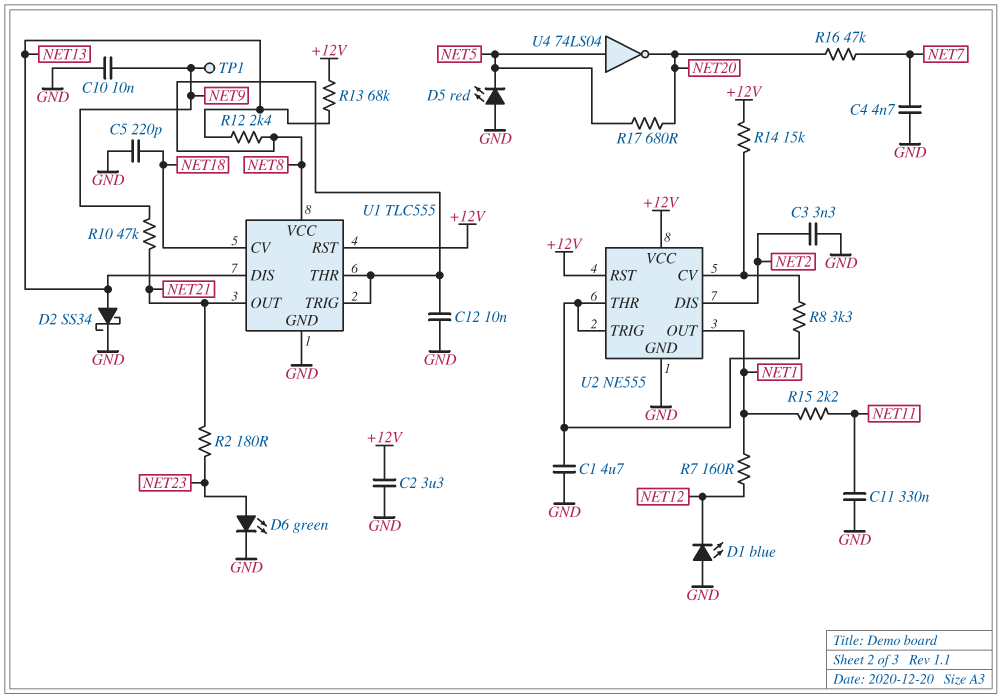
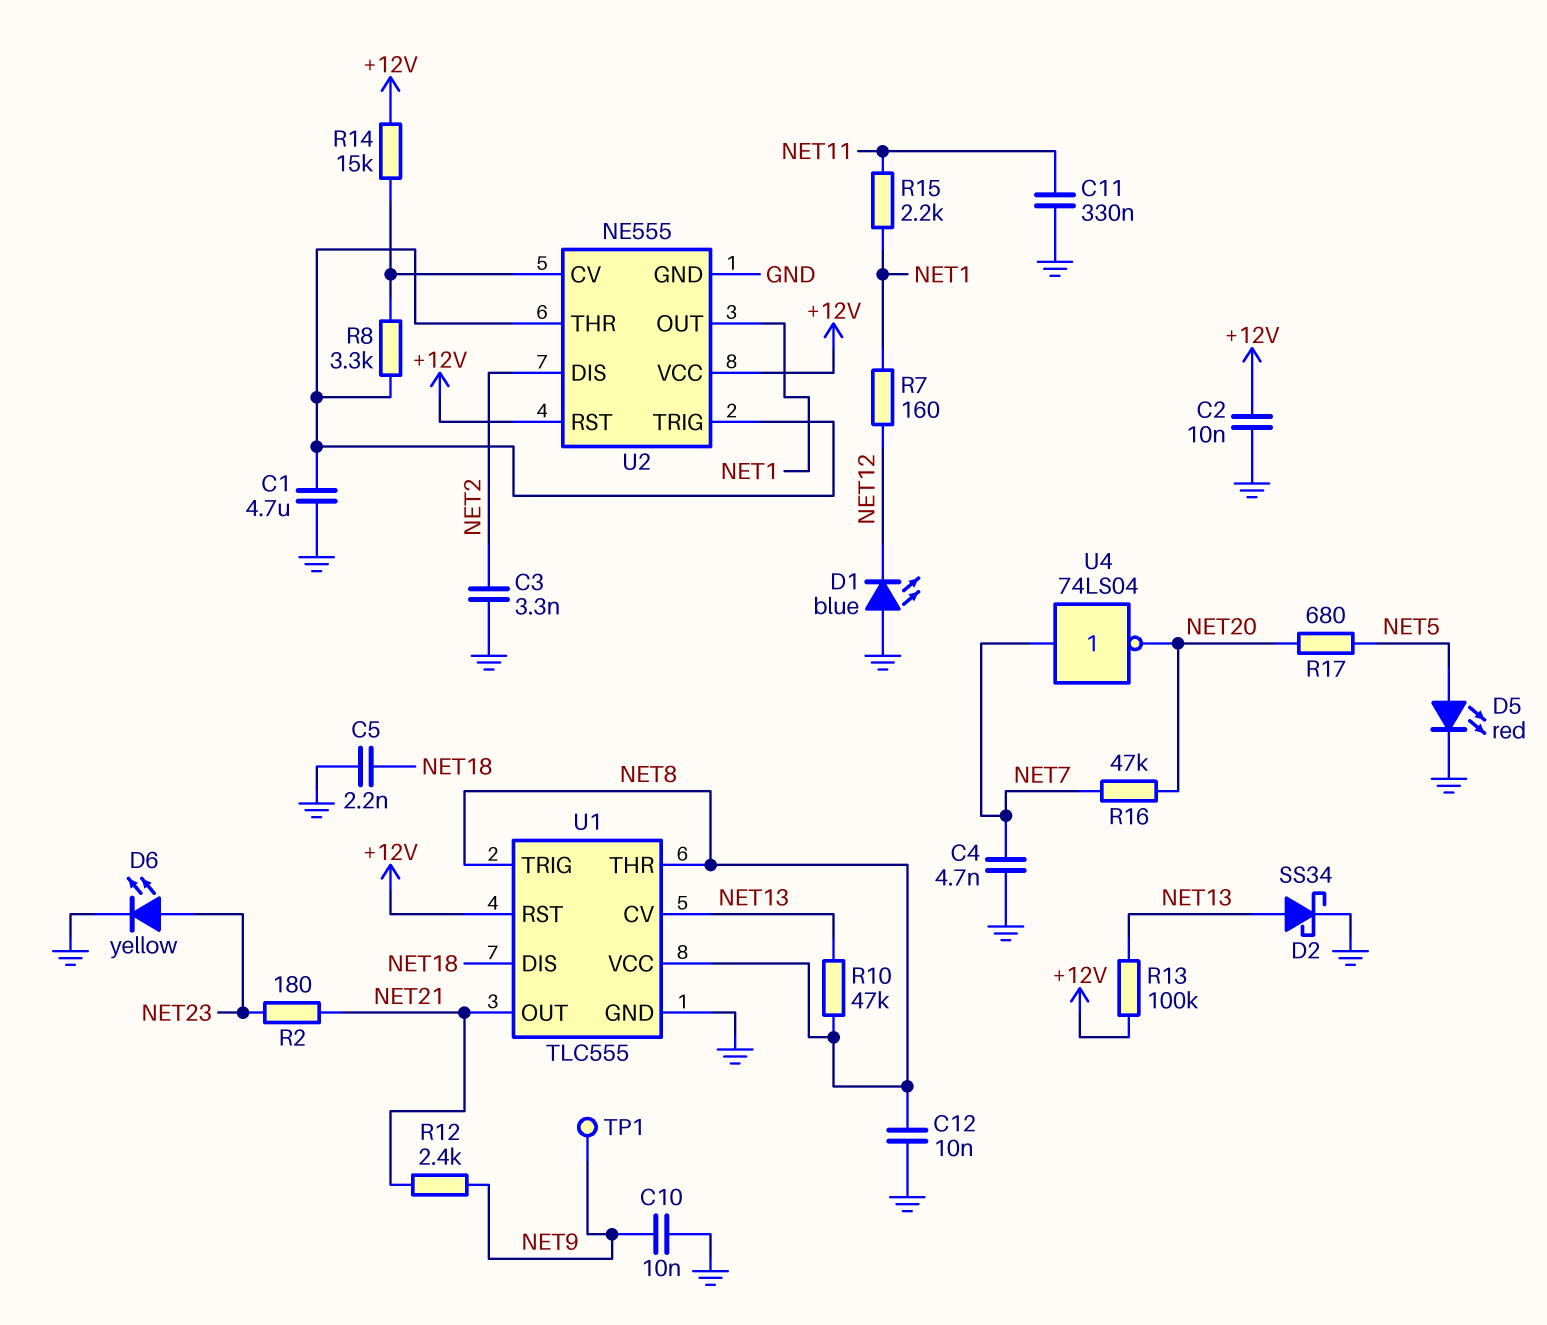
C2: 3.3uF (+12V, GND) -> 10nF (+12V, GND)
C5: 220pF (GND, NET18) -> 2.2nF (GND, NET18)
D5: LED red (A GND, K NET5) -> LED red (A NET5, K GND)
D6: LED green (A NET23, K GND) -> LED yellow (A NET23, K GND)
R10: 47k (NET9, NET21) -> 47k (NET8, NET13)
R12: 2.4k (NET8, NET13) -> 2.4k (NET9, NET21)
R13: 68k (+12V, NET13) -> 100k (+12V, NET13)
U1 pin CV: NET18 -> NET13
U1 pin DIS: NET13 -> NET18
U4: NOT 74LS04 (in NET5, out NET20) -> NOT 74LS04 (in NET7, out NET20)

